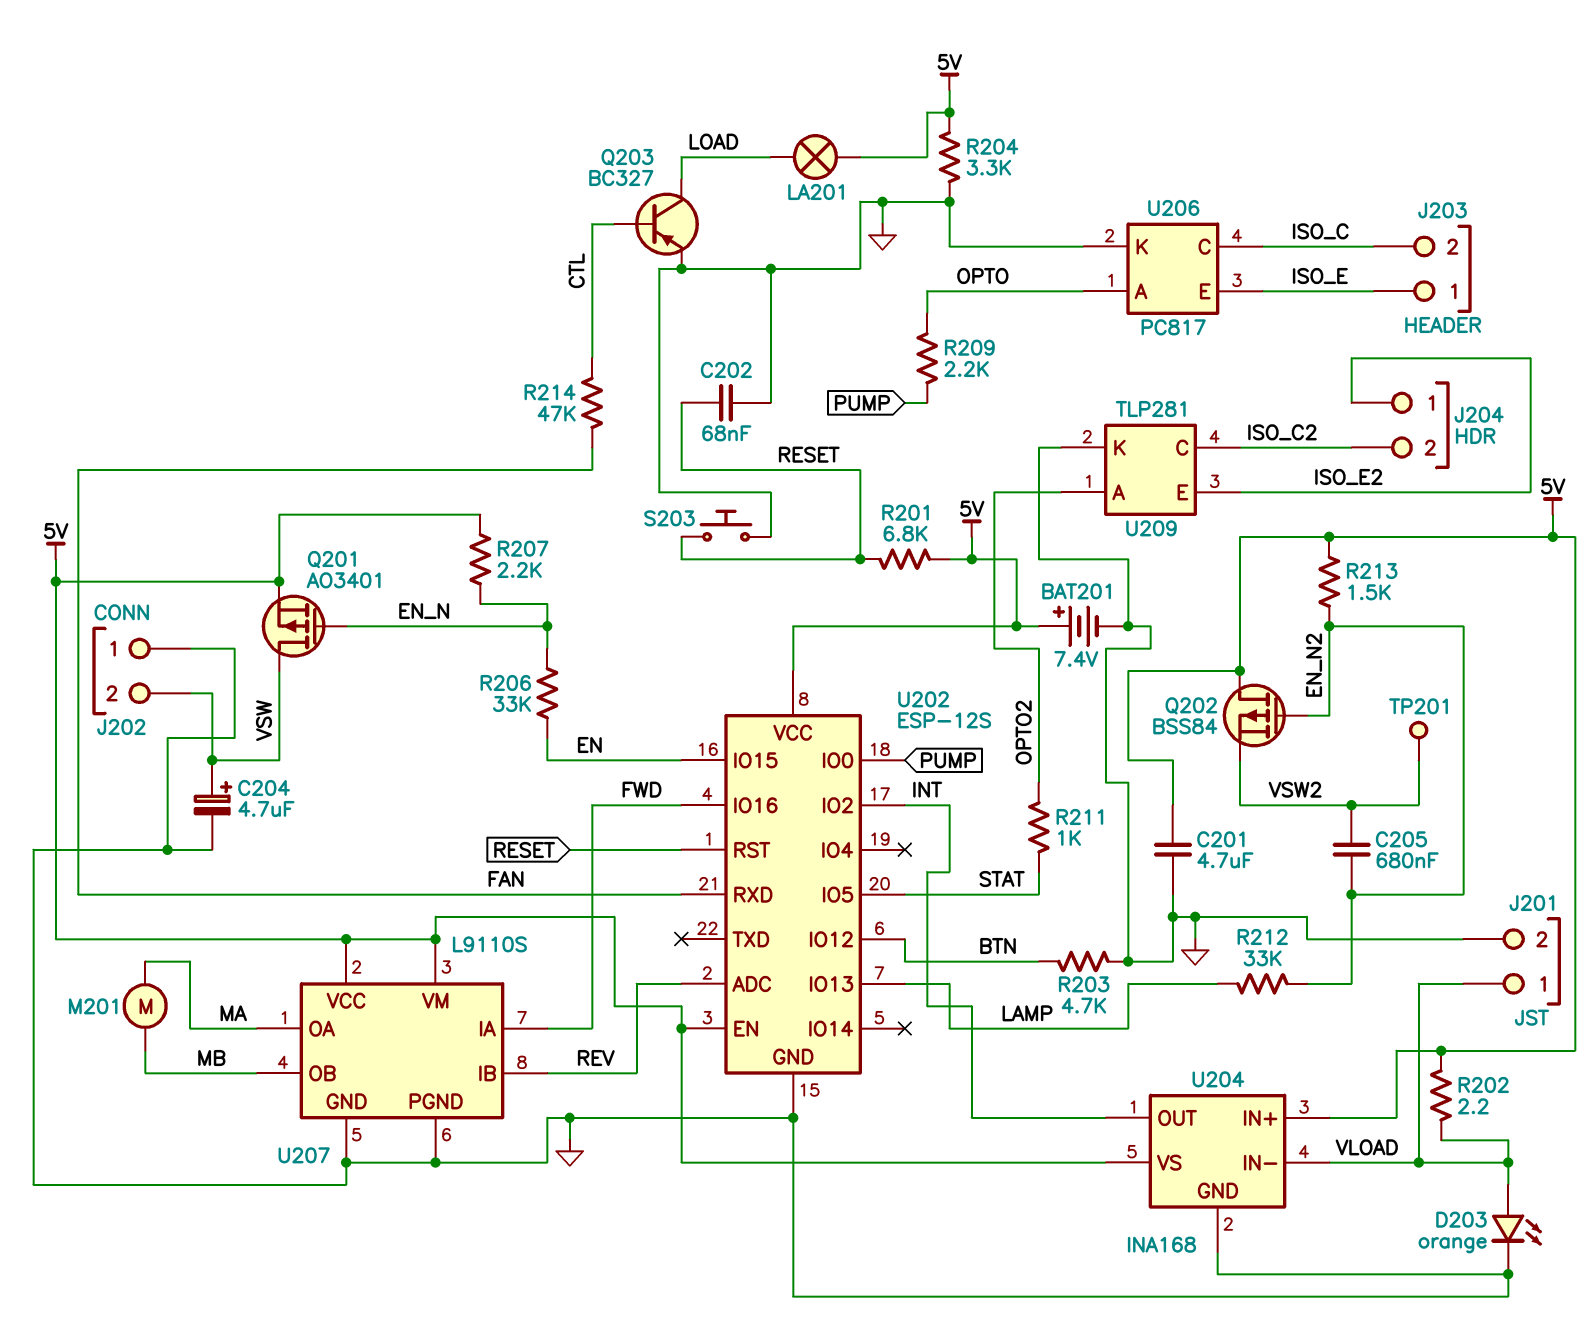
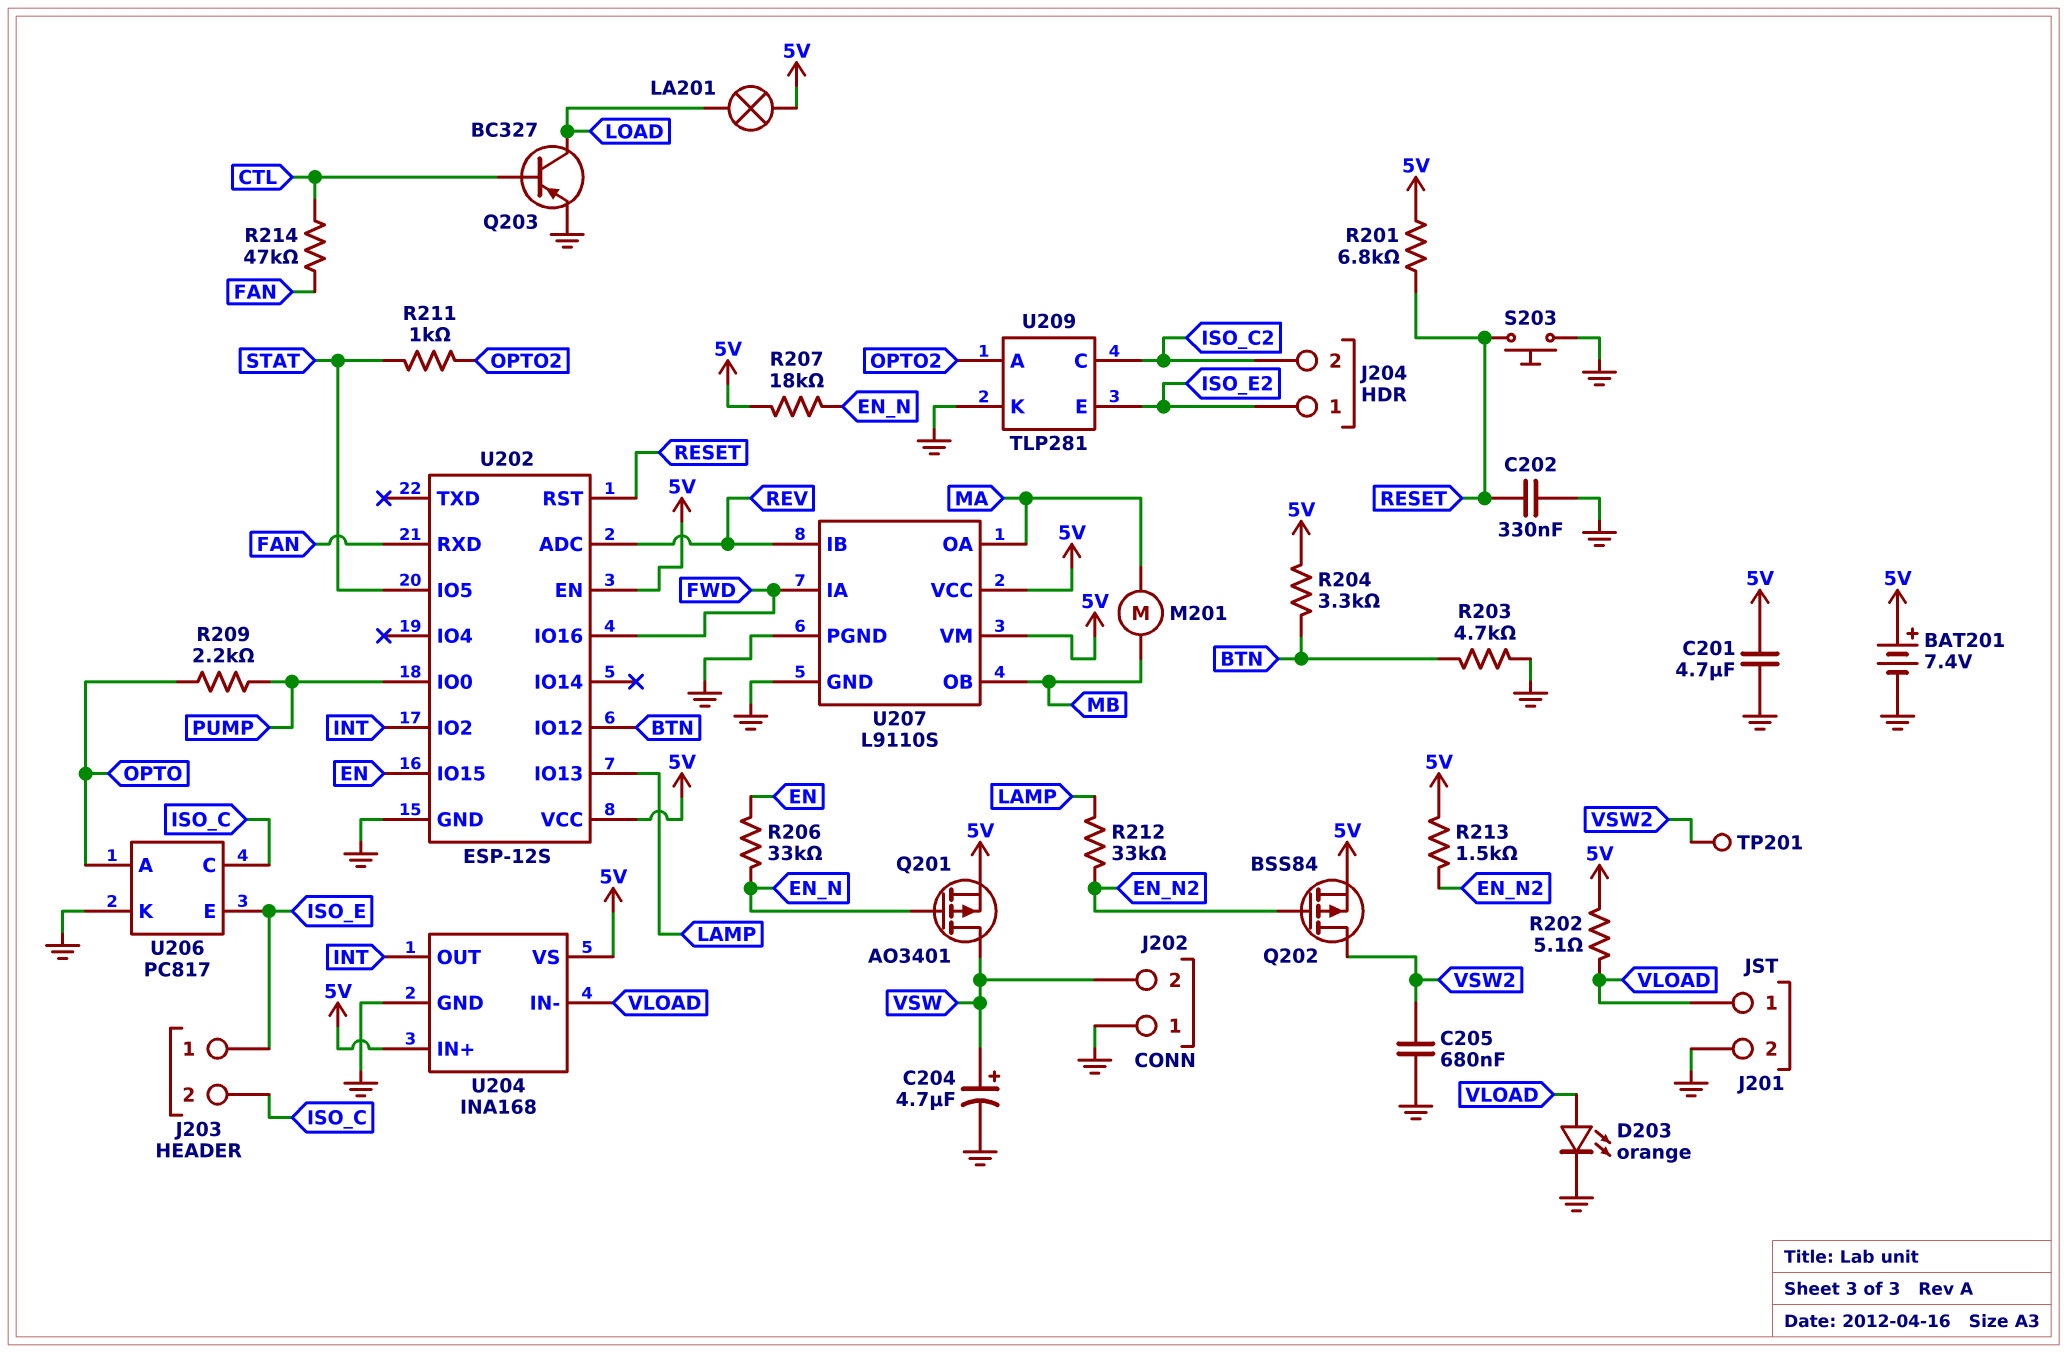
C202: 68nF (GND, RESET) -> 330nF (GND, RESET)
C205: 680nF (EN_N2, VSW2) -> 680nF (GND, VSW2)
Q202: PMOS BSS84 (G EN_N2, D 5V, S VSW2) -> PMOS BSS84 (G EN_N2, D VSW2, S 5V)
R202: 2.2 (5V, VLOAD) -> 5.1 (5V, VLOAD)
R204: 3.3k (5V, GND) -> 3.3k (5V, BTN)
R207: 2.2k (5V, EN_N) -> 18k (5V, EN_N)

